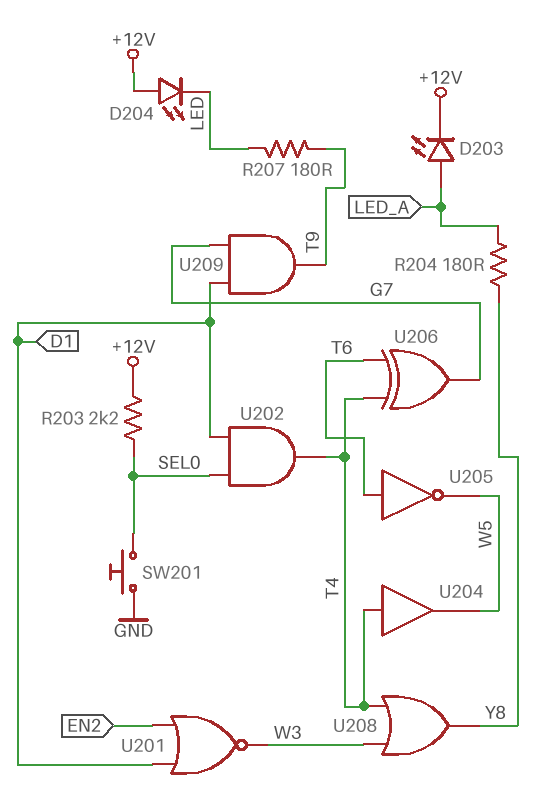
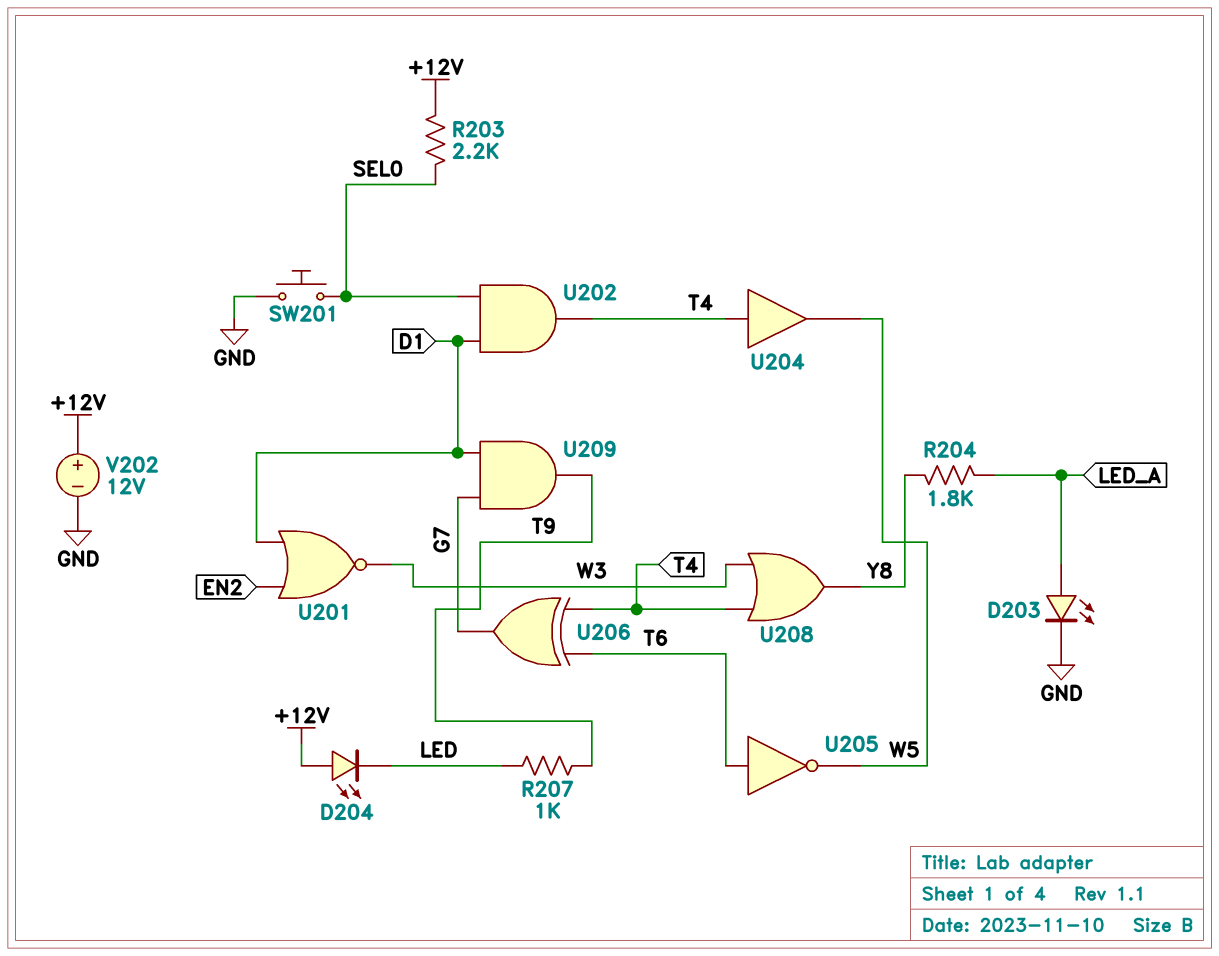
D203: LED (A LED_A, K +12V) -> LED (A LED_A, K GND)
R204: 180 (LED_A, Y8) -> 1.8k (LED_A, Y8)
R207: 180 (LED, T9) -> 1k (LED, T9)
V202: none -> 12V (plus +12V, minus GND)

